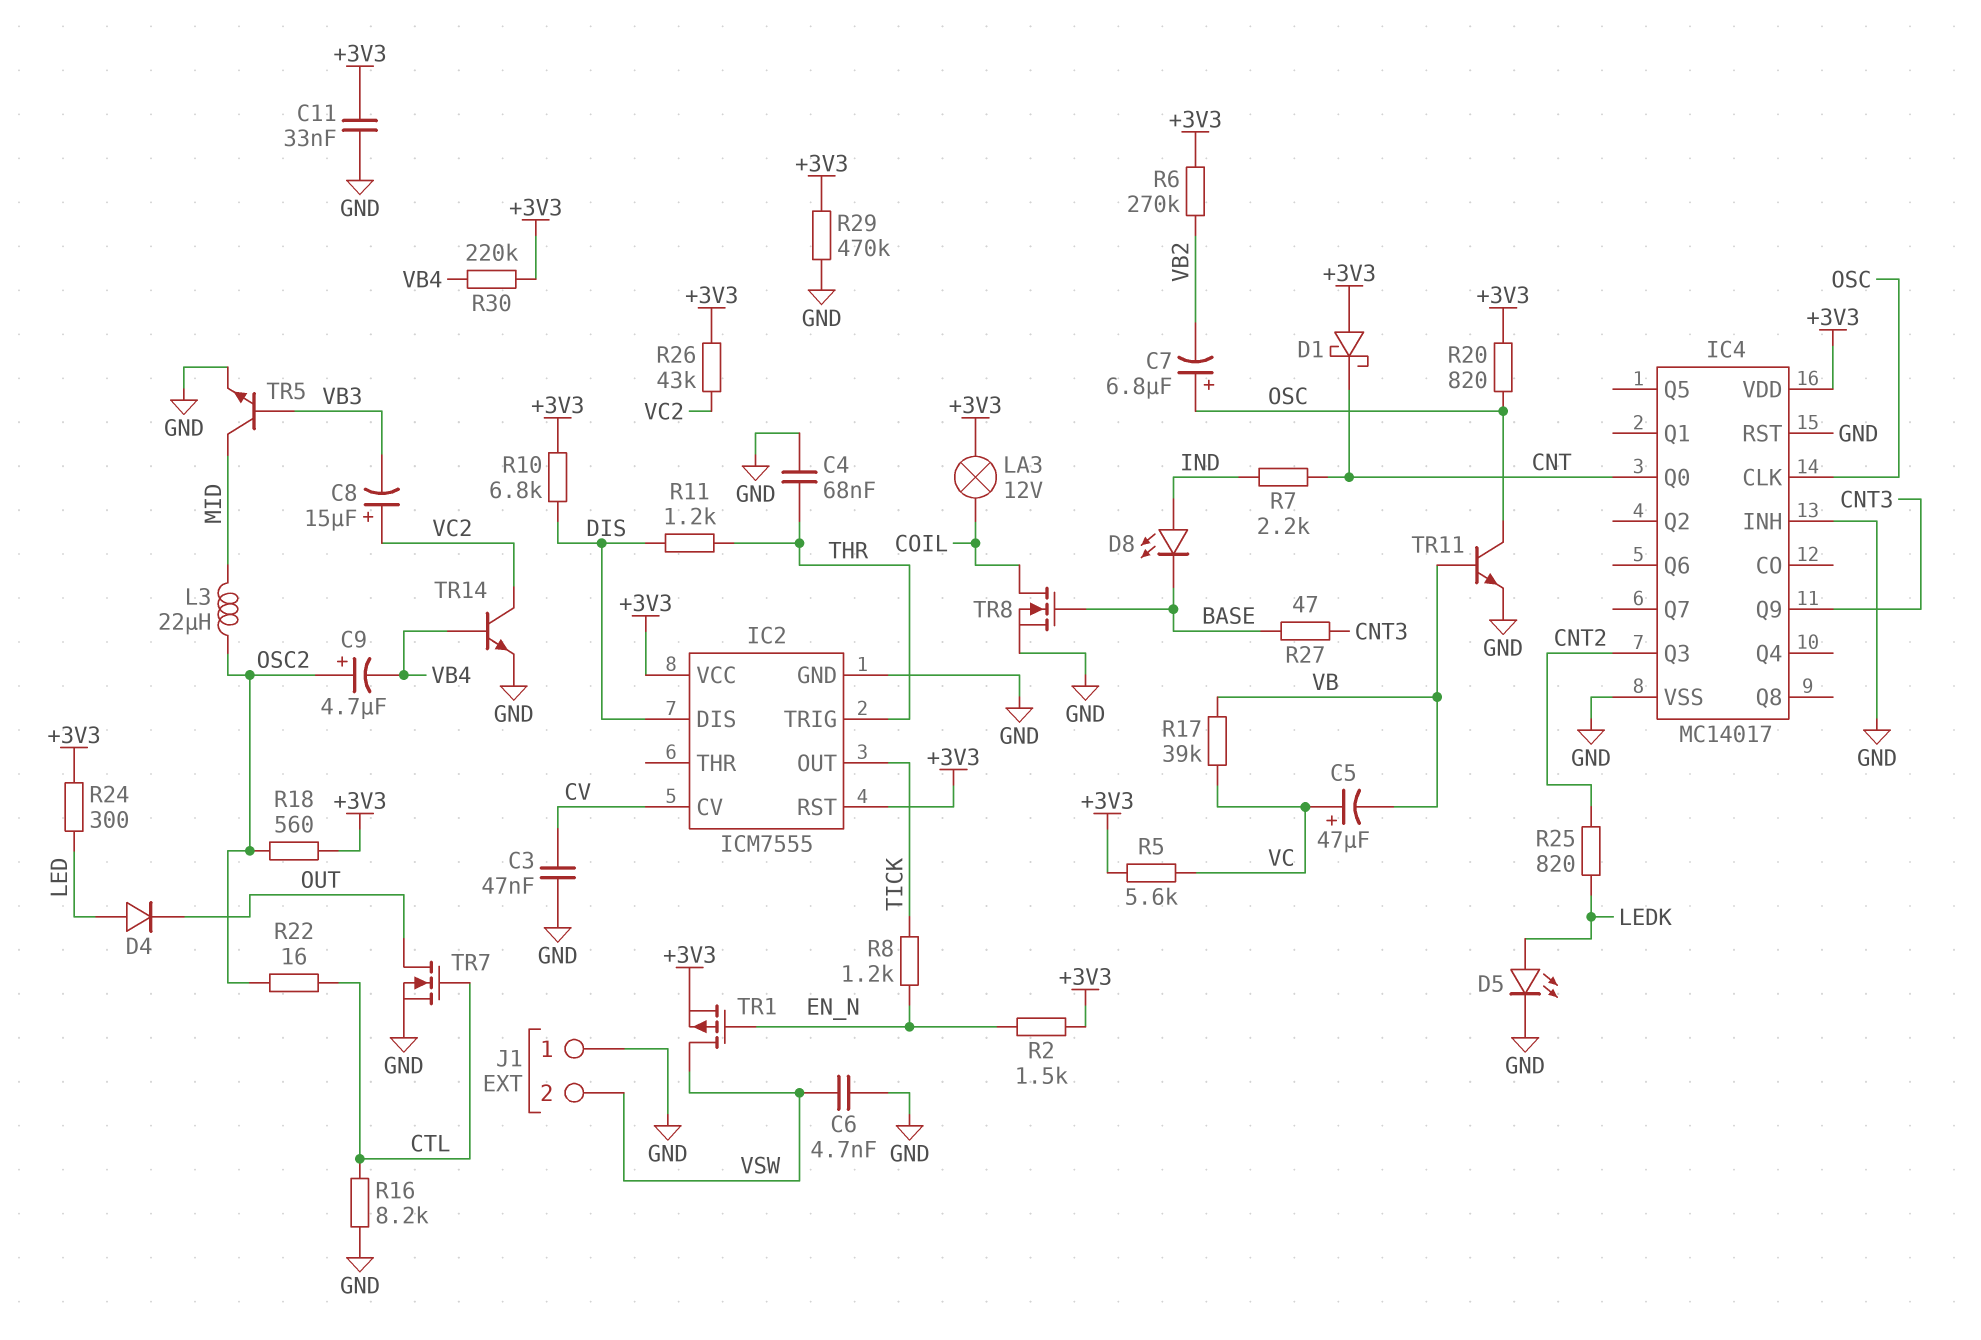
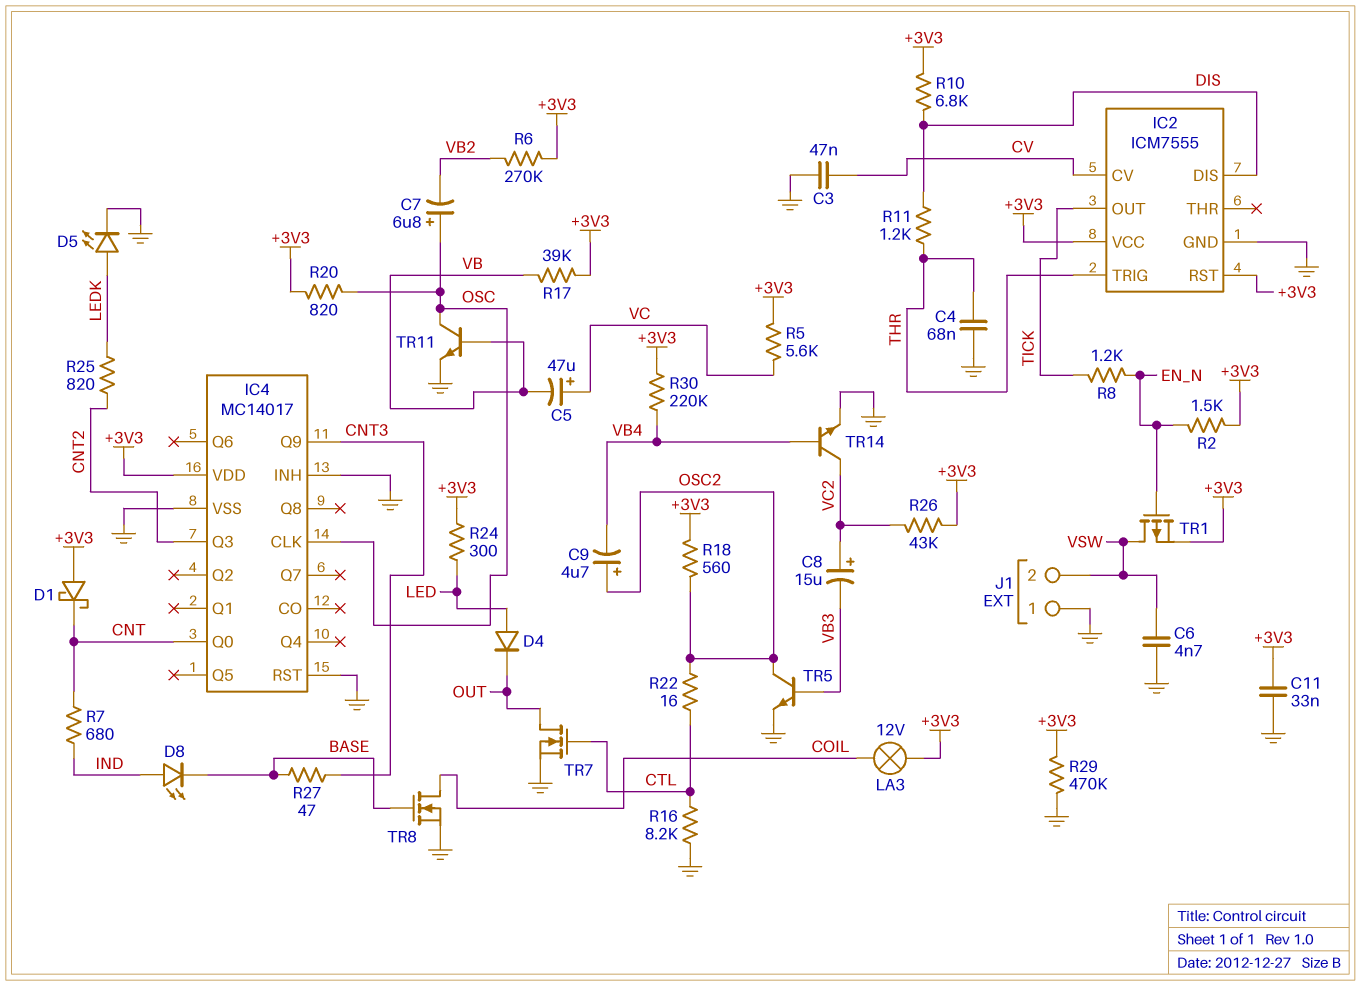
L3: 22uH (MID, OSC2) -> none
R7: 2.2k (CNT, IND) -> 680 (CNT, IND)
R17: 39k (VB, VC) -> 39k (+3V3, VB)
TR5: NPN (B VB3, C MID, E GND) -> NPN (B VB3, C OSC2, E GND)

